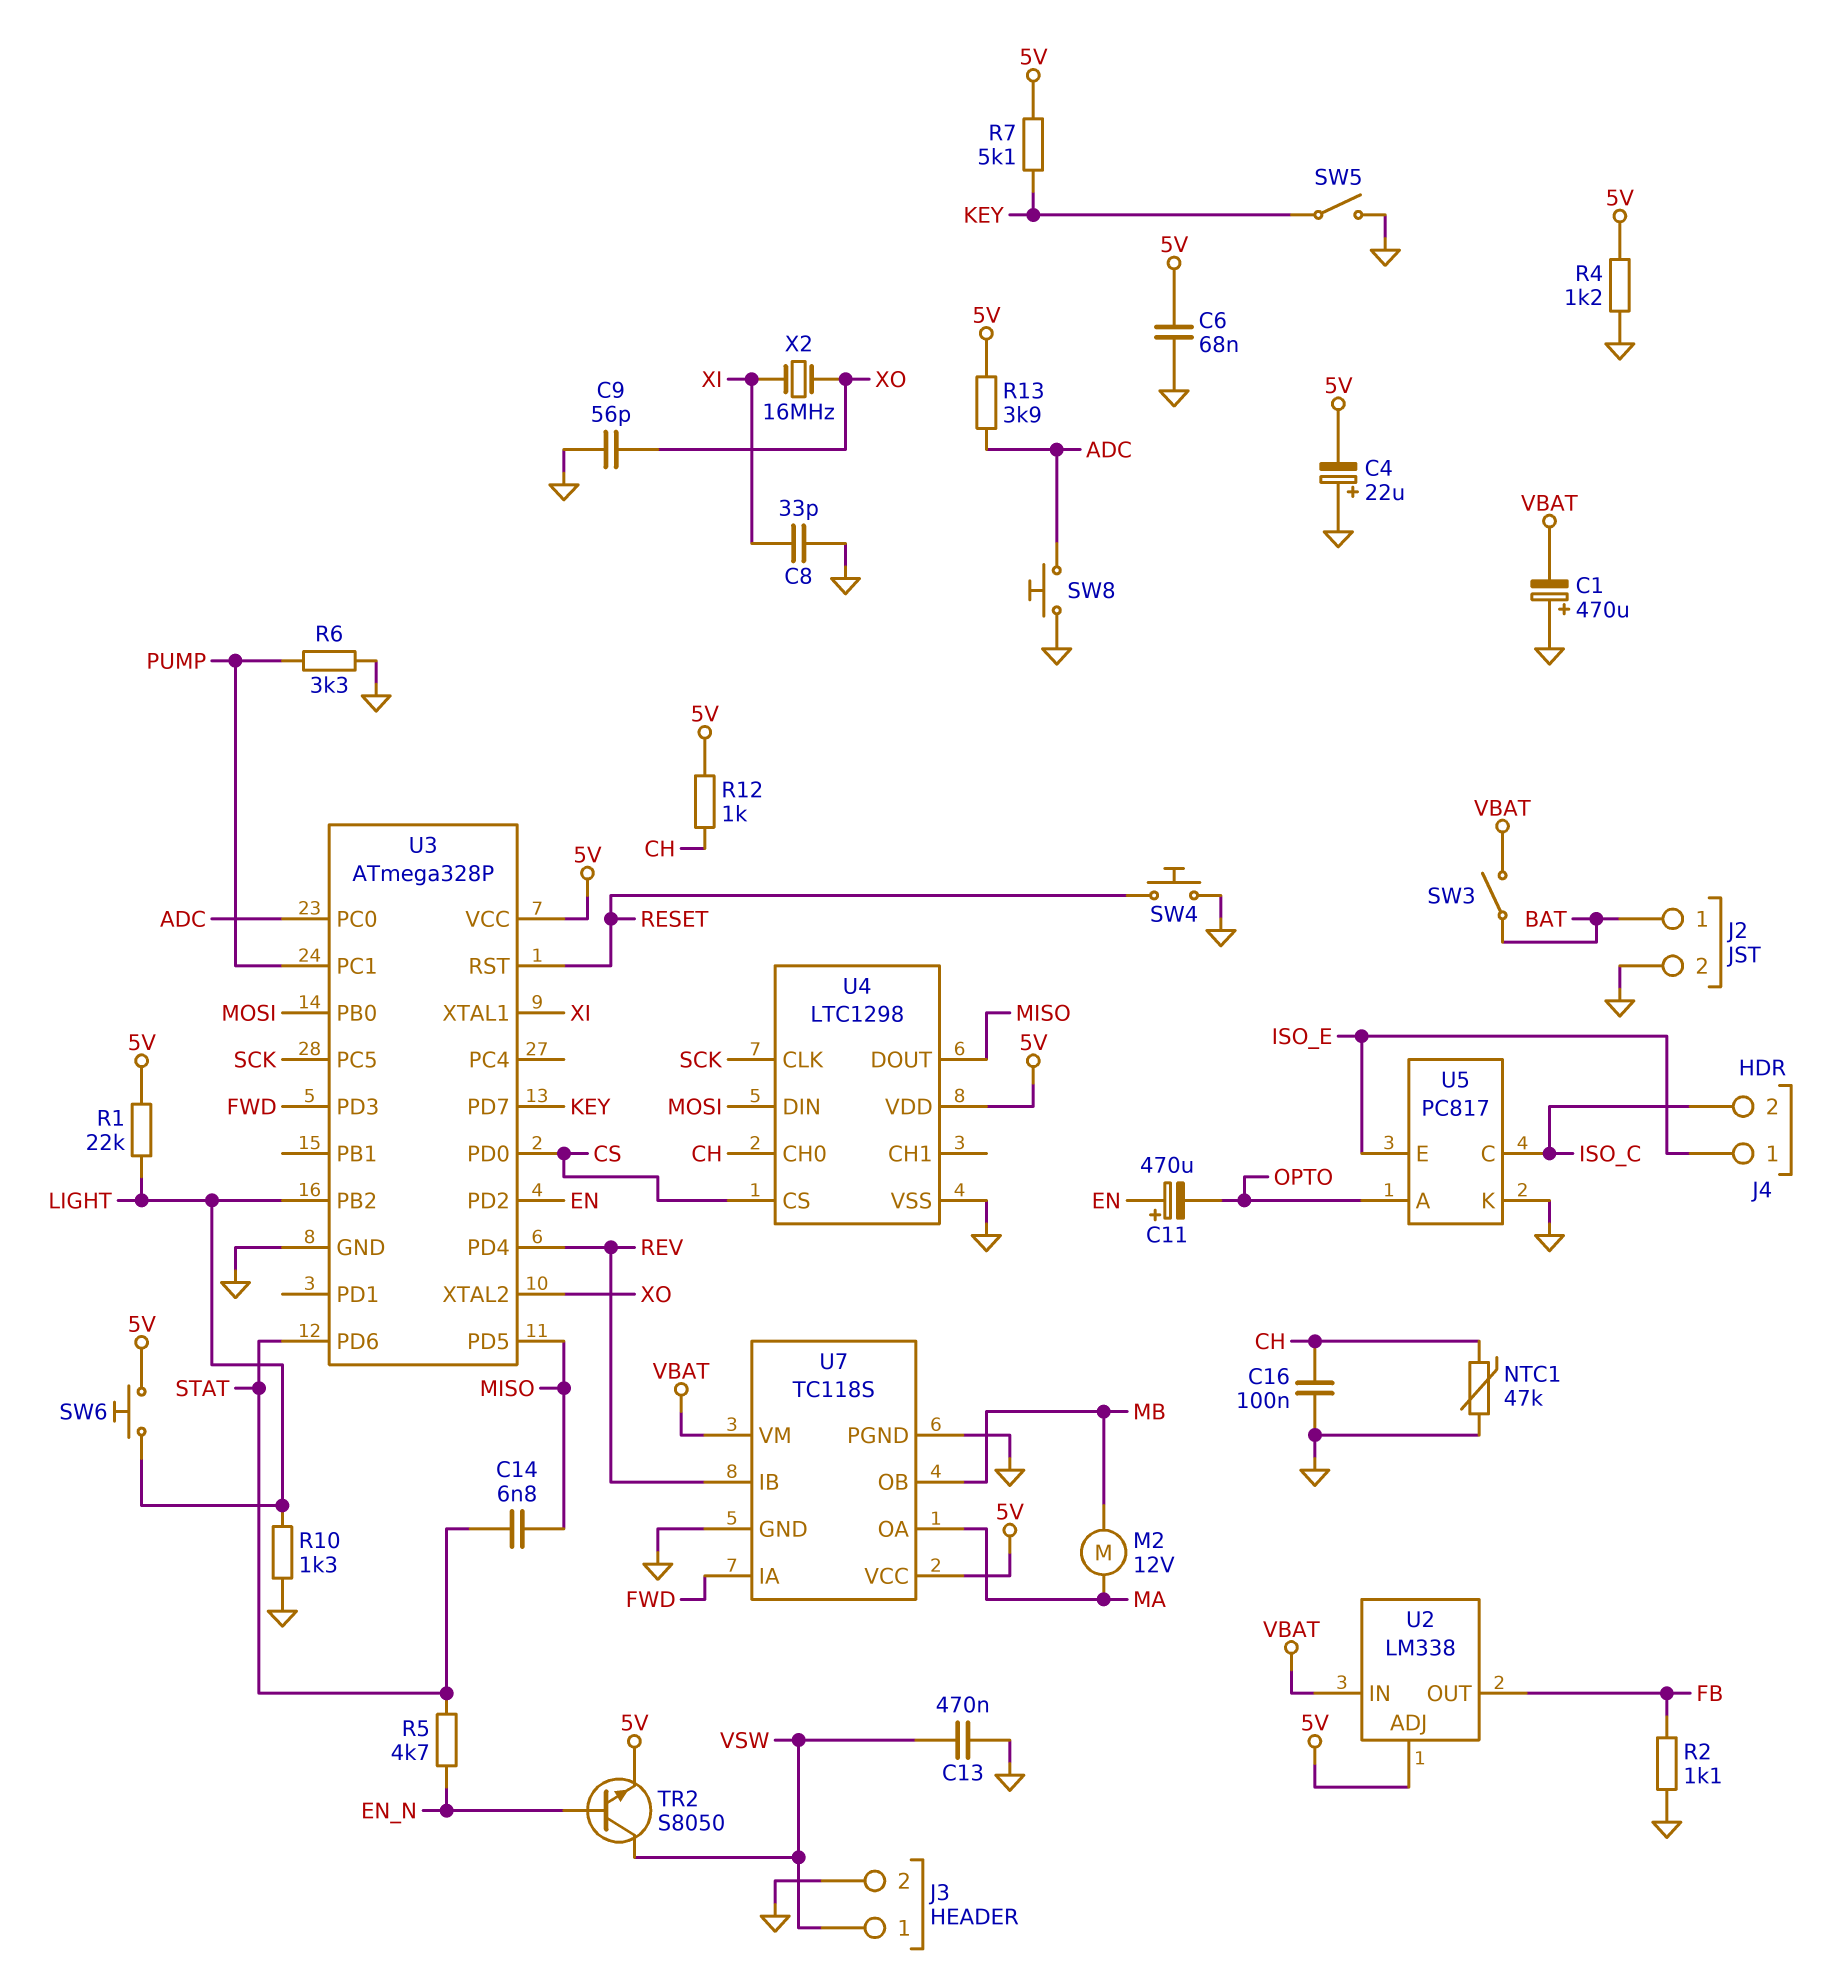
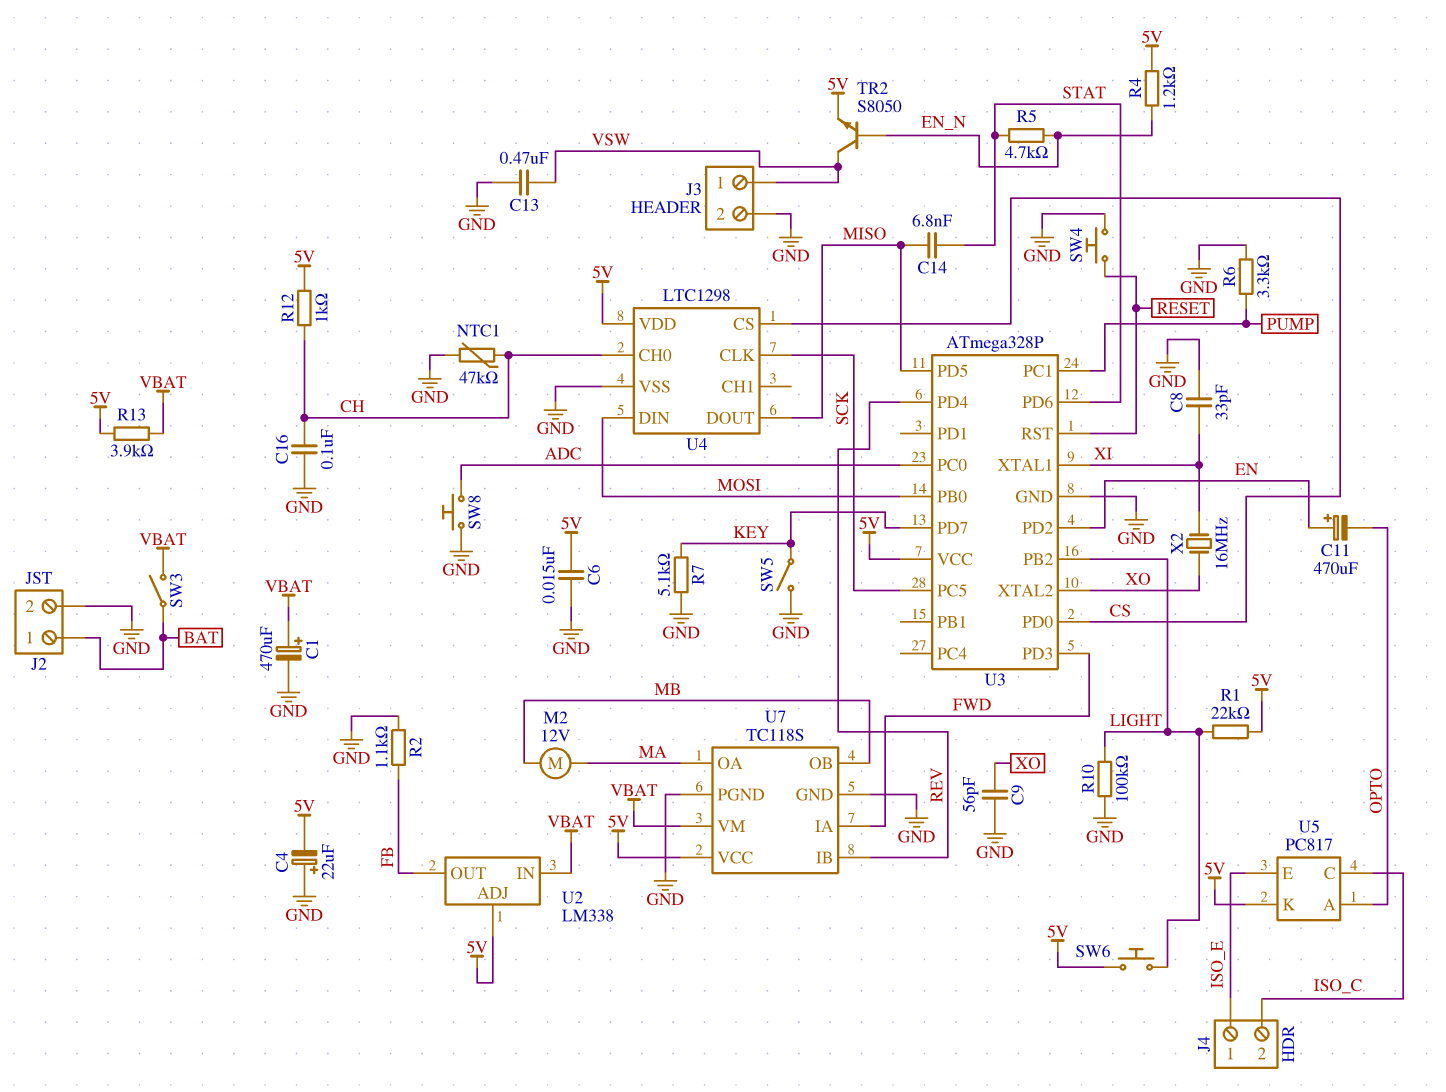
C1: 470uF (plus GND, minus VBAT) -> 470uF (plus VBAT, minus GND)
C6: 68nF (5V, GND) -> 15nF (5V, GND)
R4: 1.2k (5V, GND) -> 1.2k (5V, EN_N)
R7: 5.1k (5V, KEY) -> 5.1k (GND, KEY)
R10: 1.3k (GND, LIGHT) -> 100k (GND, LIGHT)
R13: 3.9k (5V, ADC) -> 3.9k (5V, VBAT)
U5 pin K: GND -> 5V

